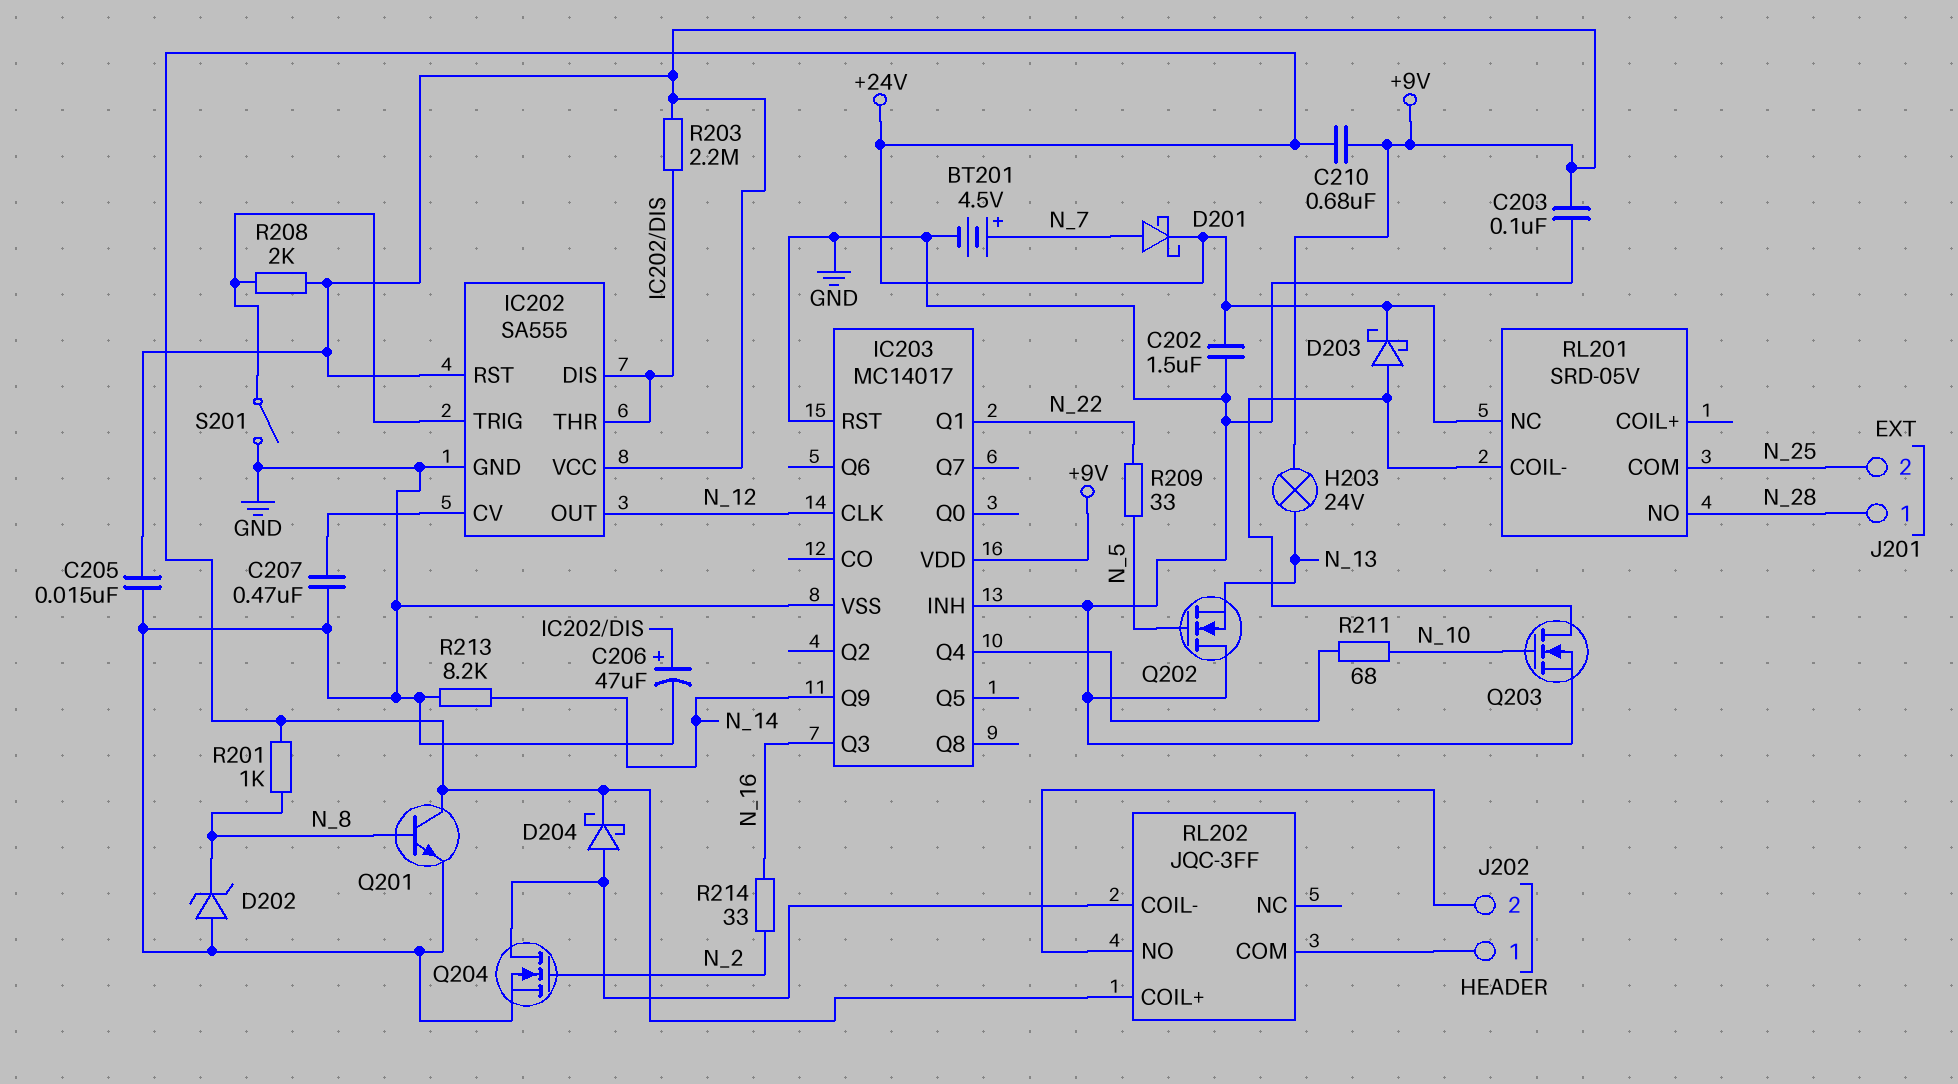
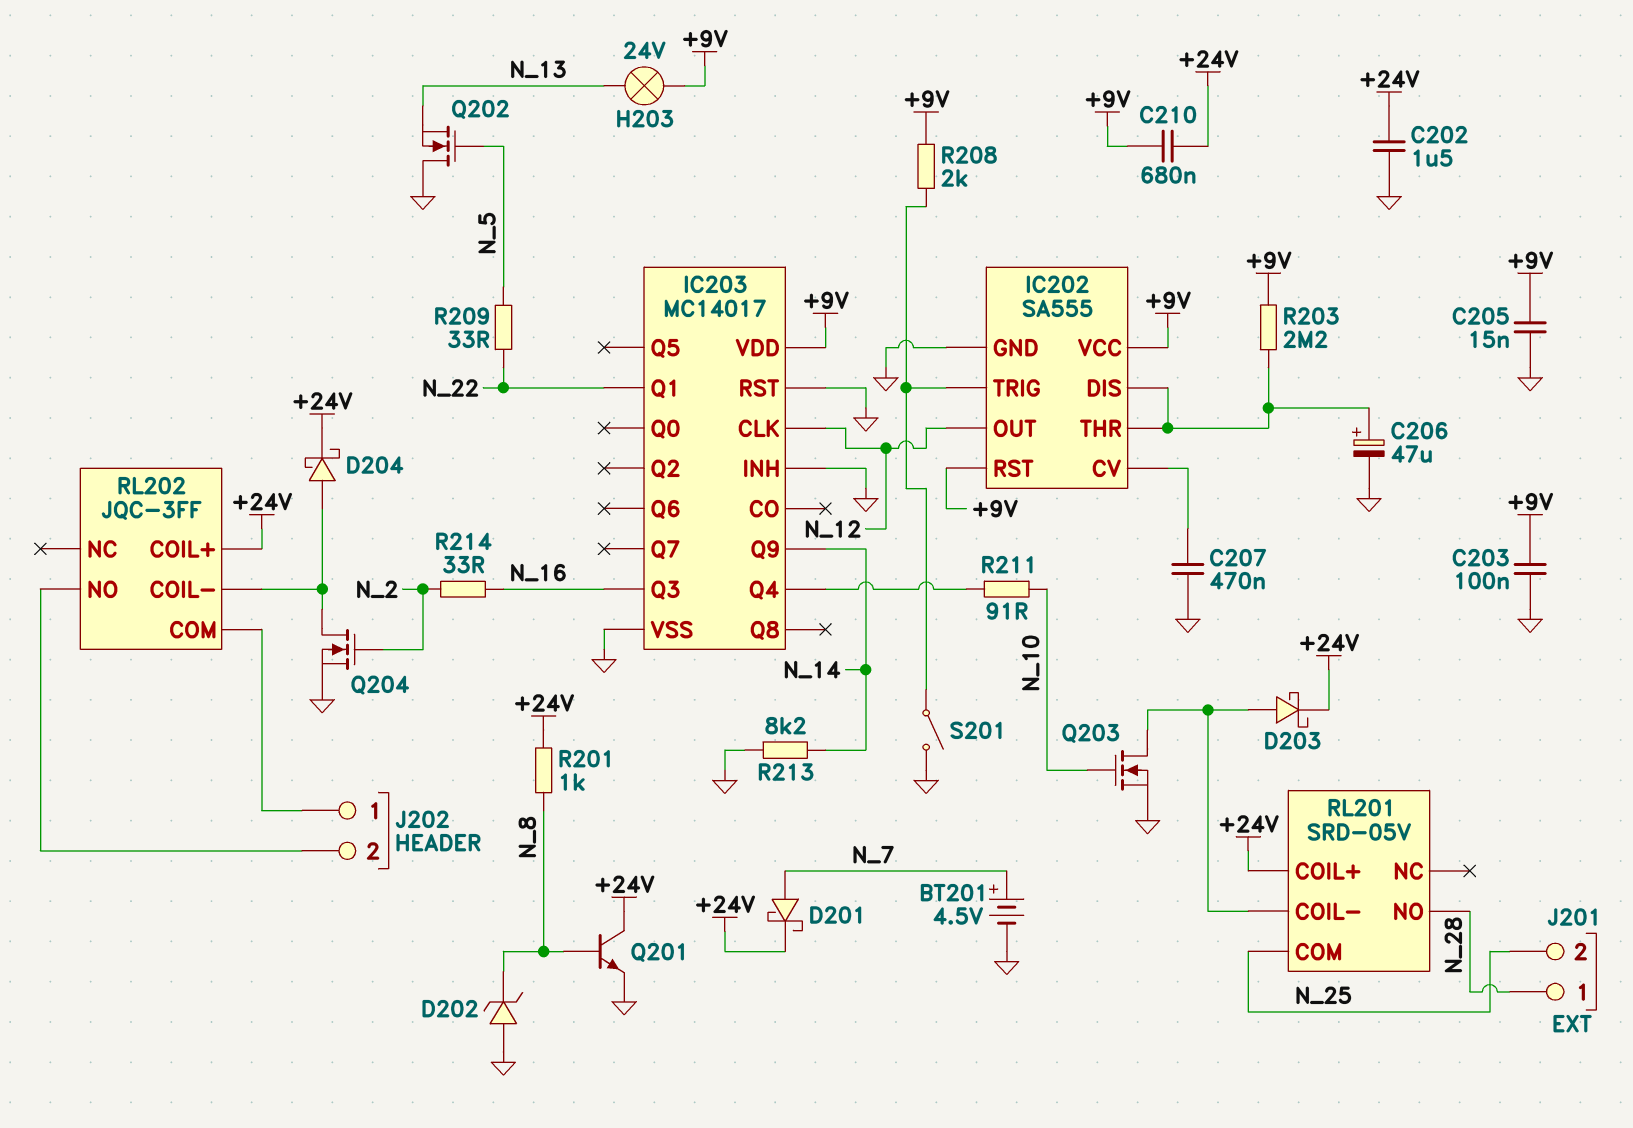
R211: 68 (IC203/Q4, N_10) -> 91 (IC203/Q4, N_10)
RL201 pin COIL+: none -> +24V
RL201 pin NC: +24V -> none

